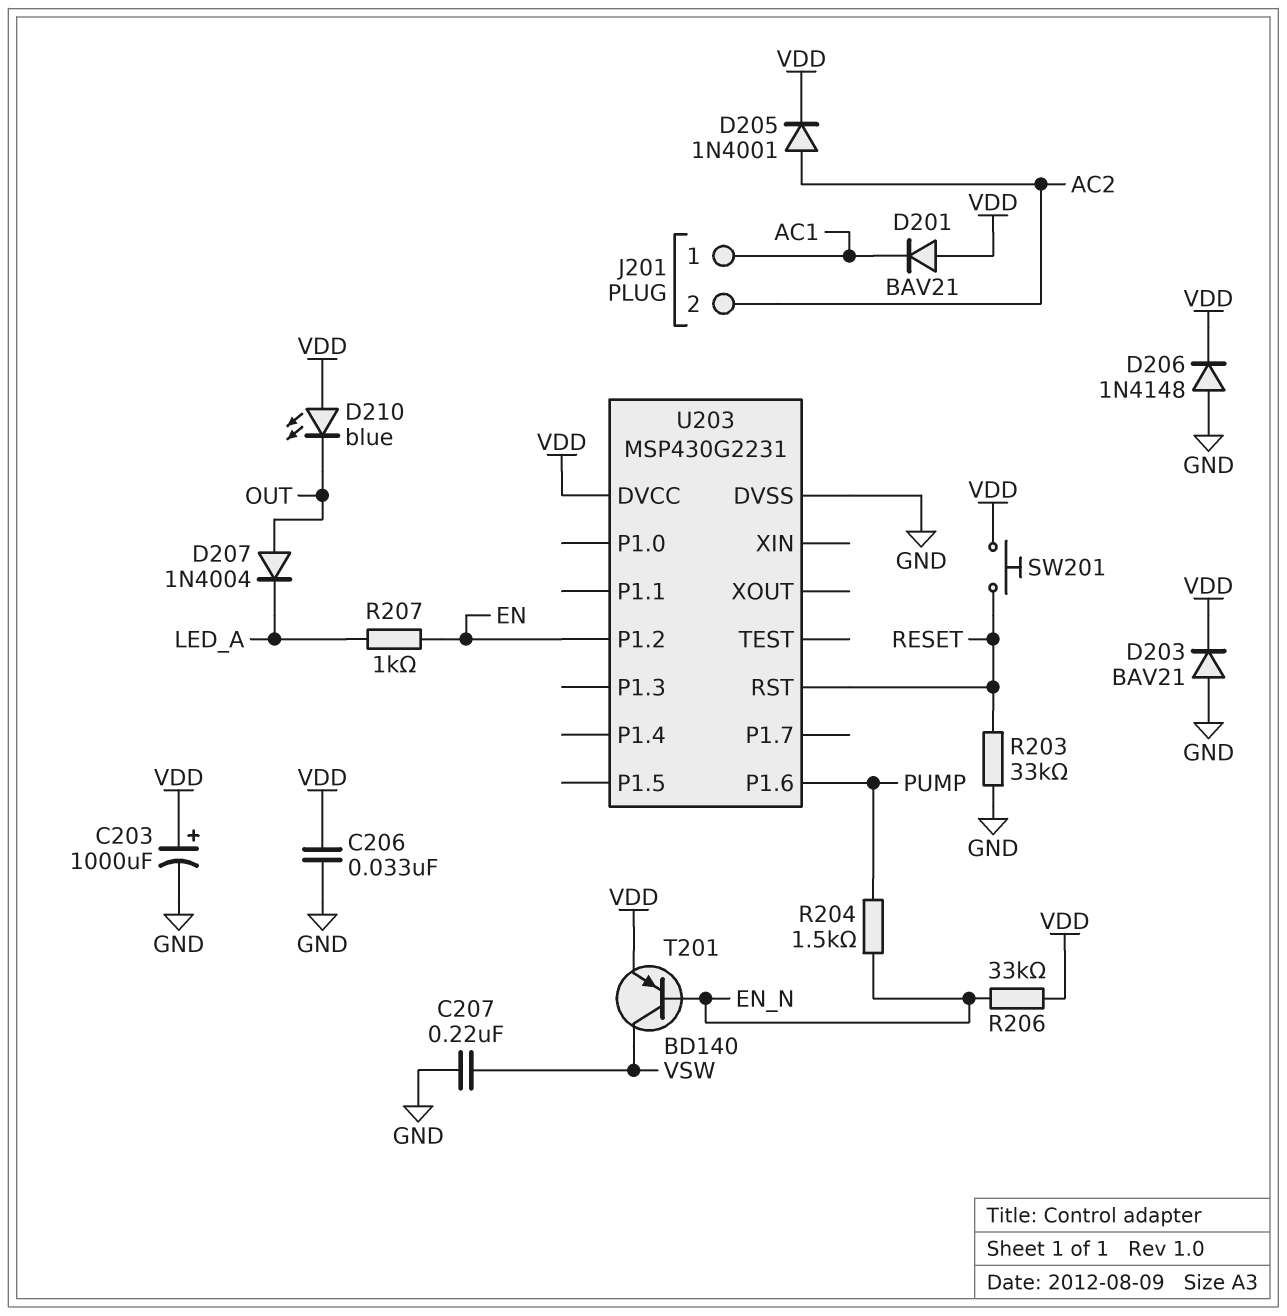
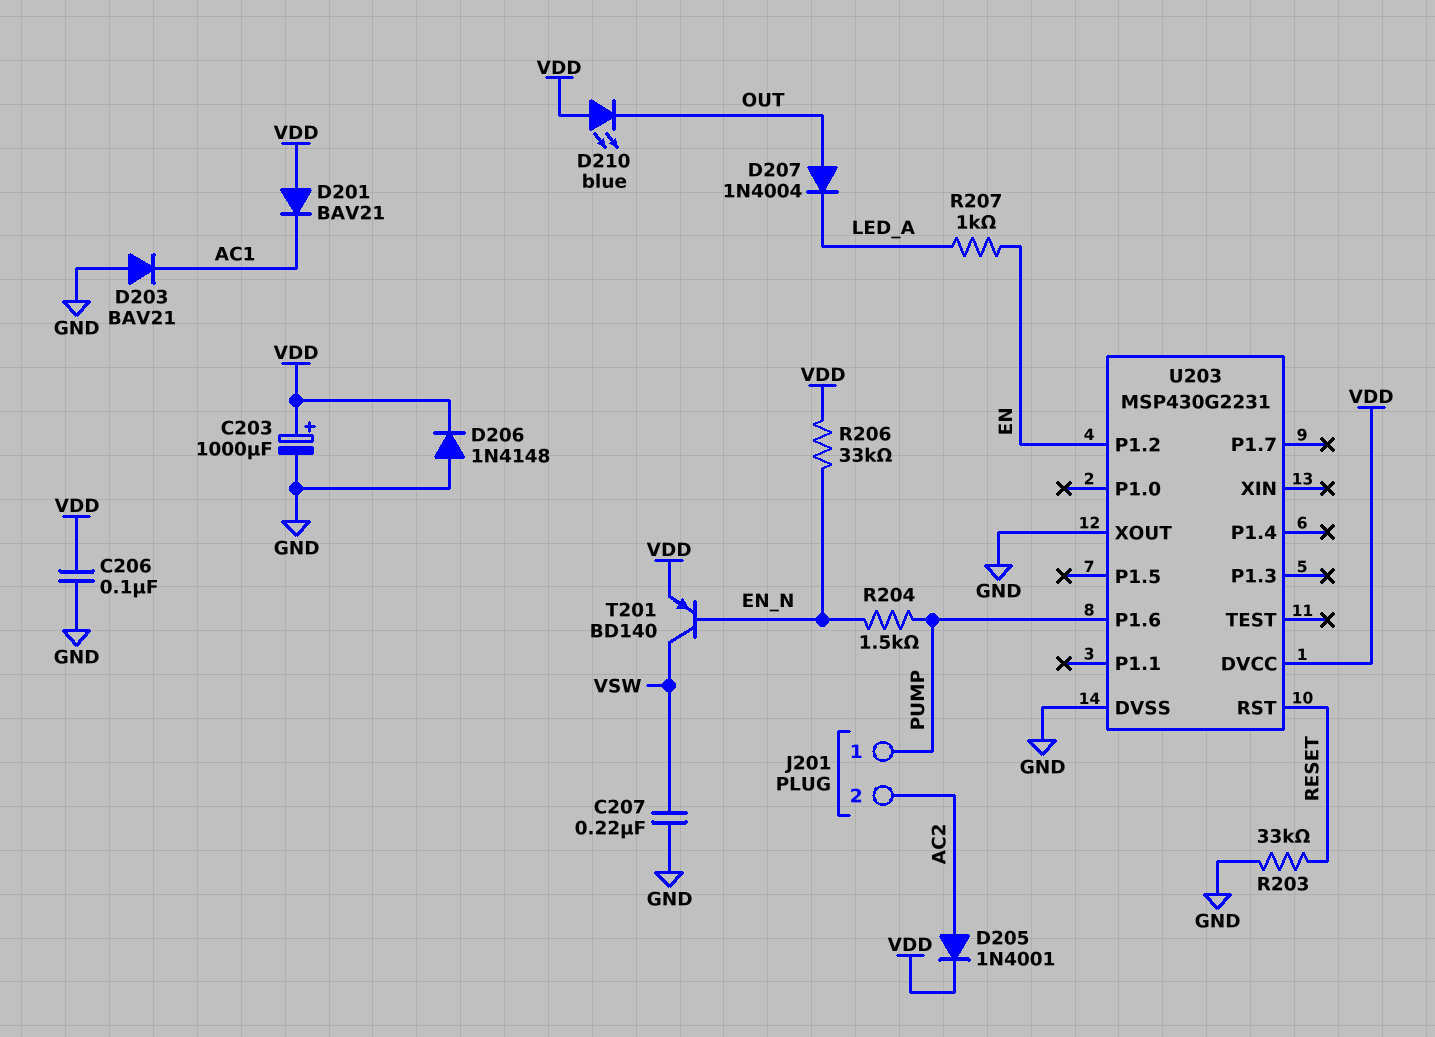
C206: 33nF (GND, VDD) -> 100nF (GND, VDD)
D203: diode BAV21 (A GND, K VDD) -> diode BAV21 (A GND, K AC1)
J201 pin 1: AC1 -> PUMP
SW201: button (RESET, VDD) -> none
U203 pin XOUT: none -> GND

